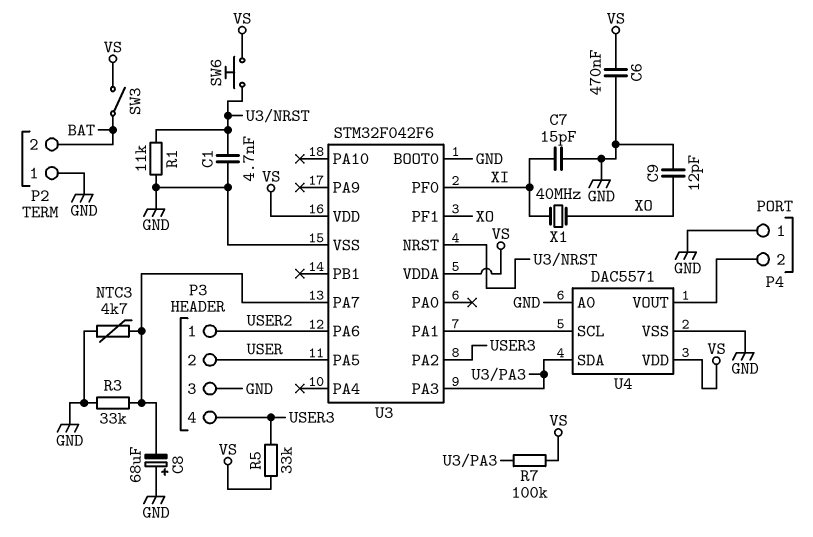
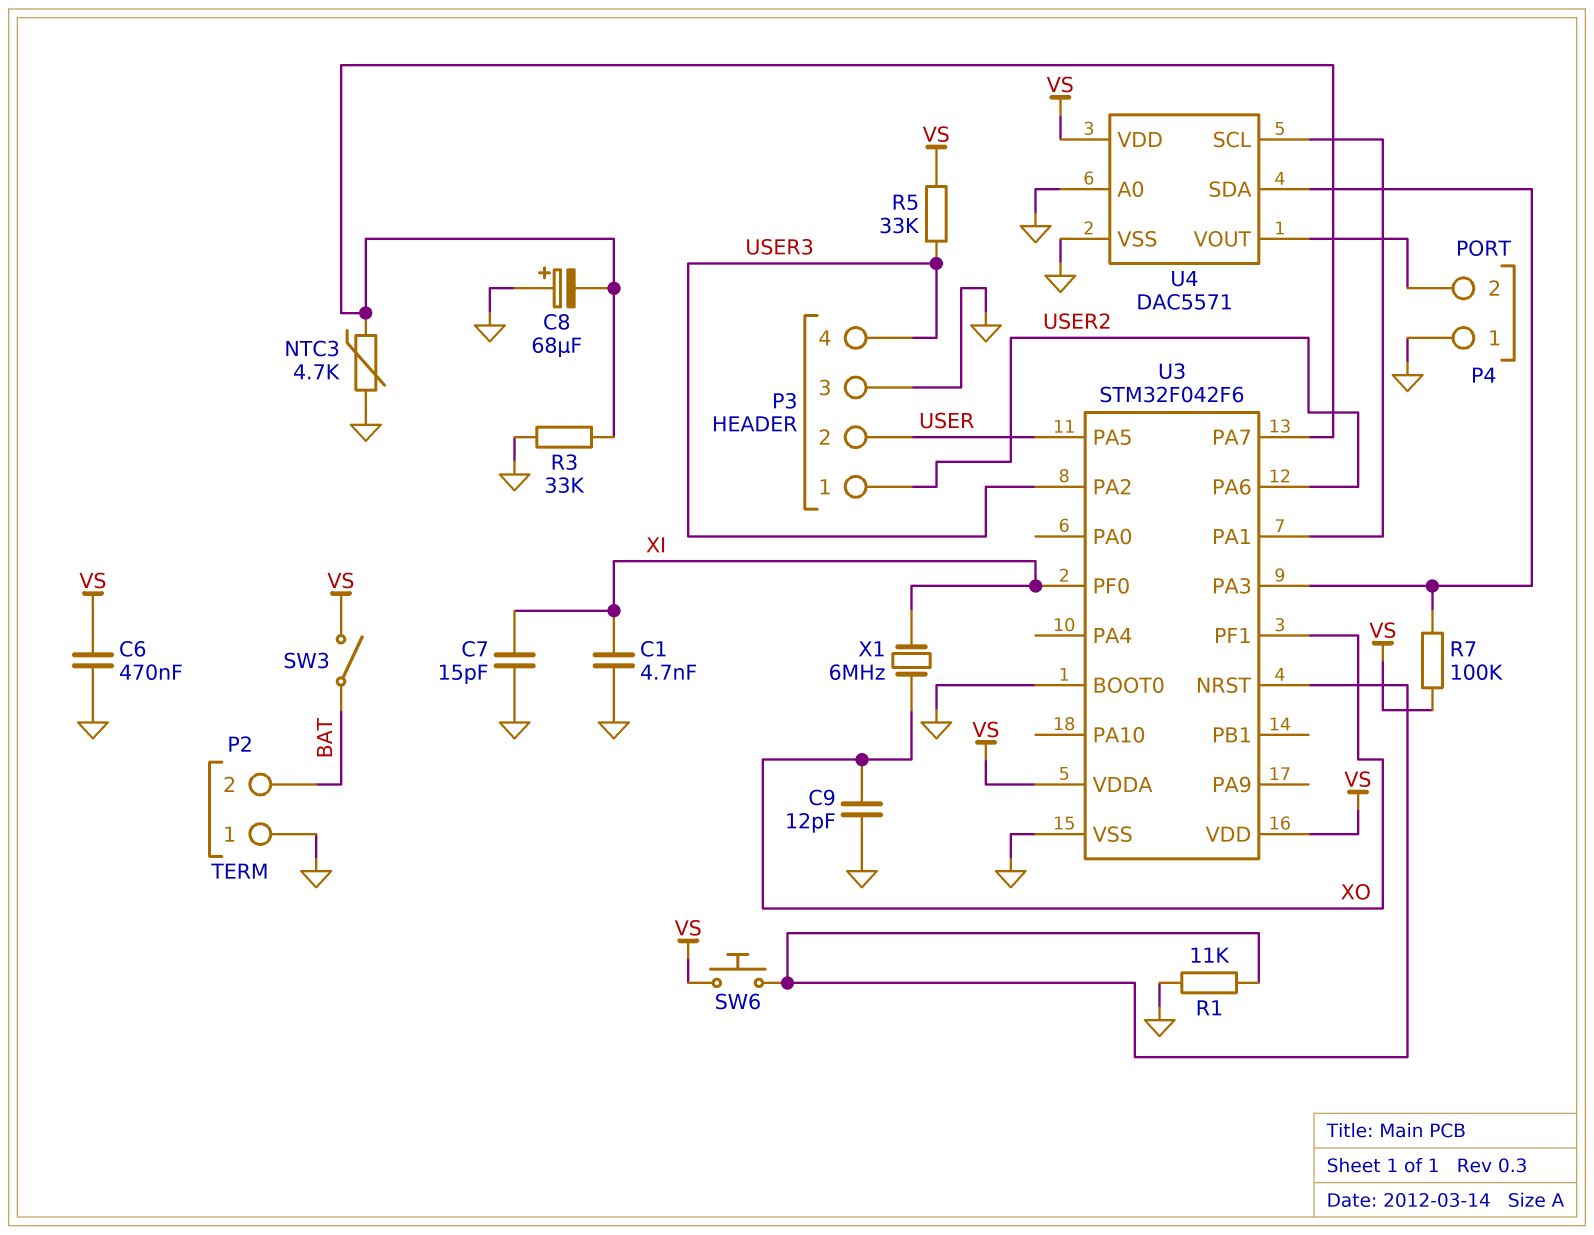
C1: 4.7nF (GND, U3/NRST) -> 4.7nF (GND, XI)
X1: 40MHz (XI, XO) -> 6MHz (XI, XO)

